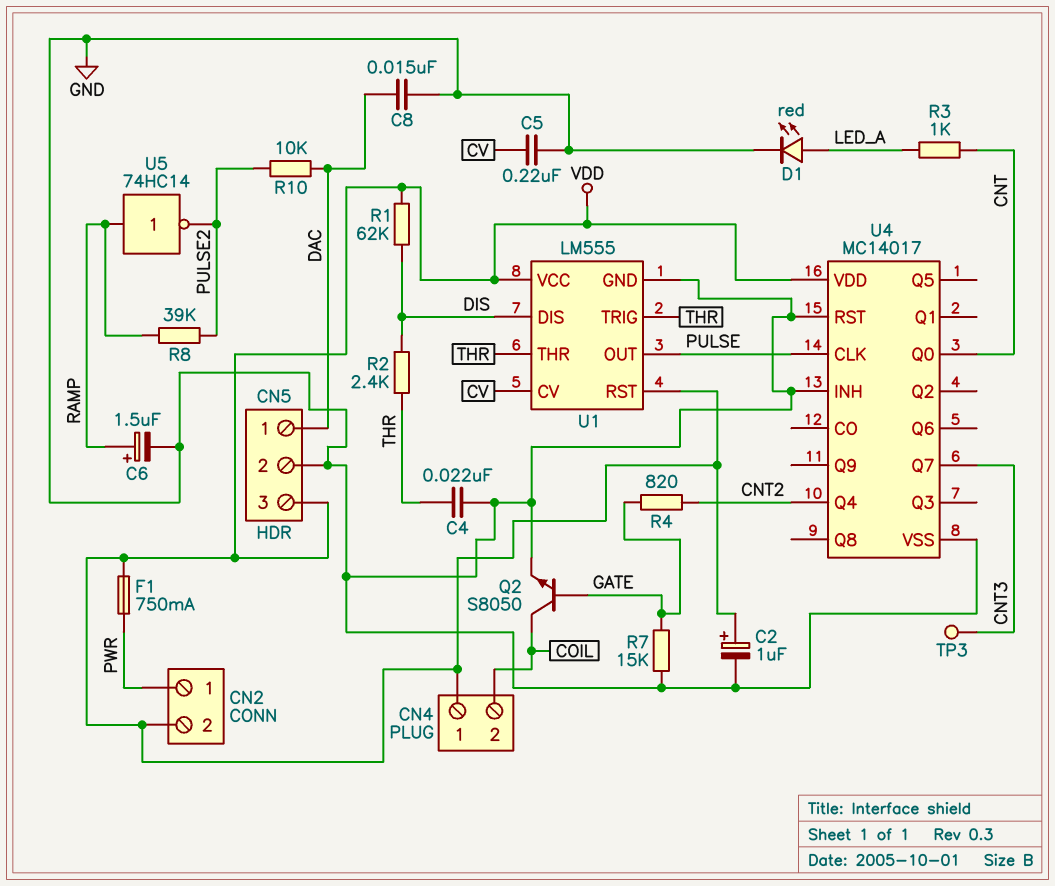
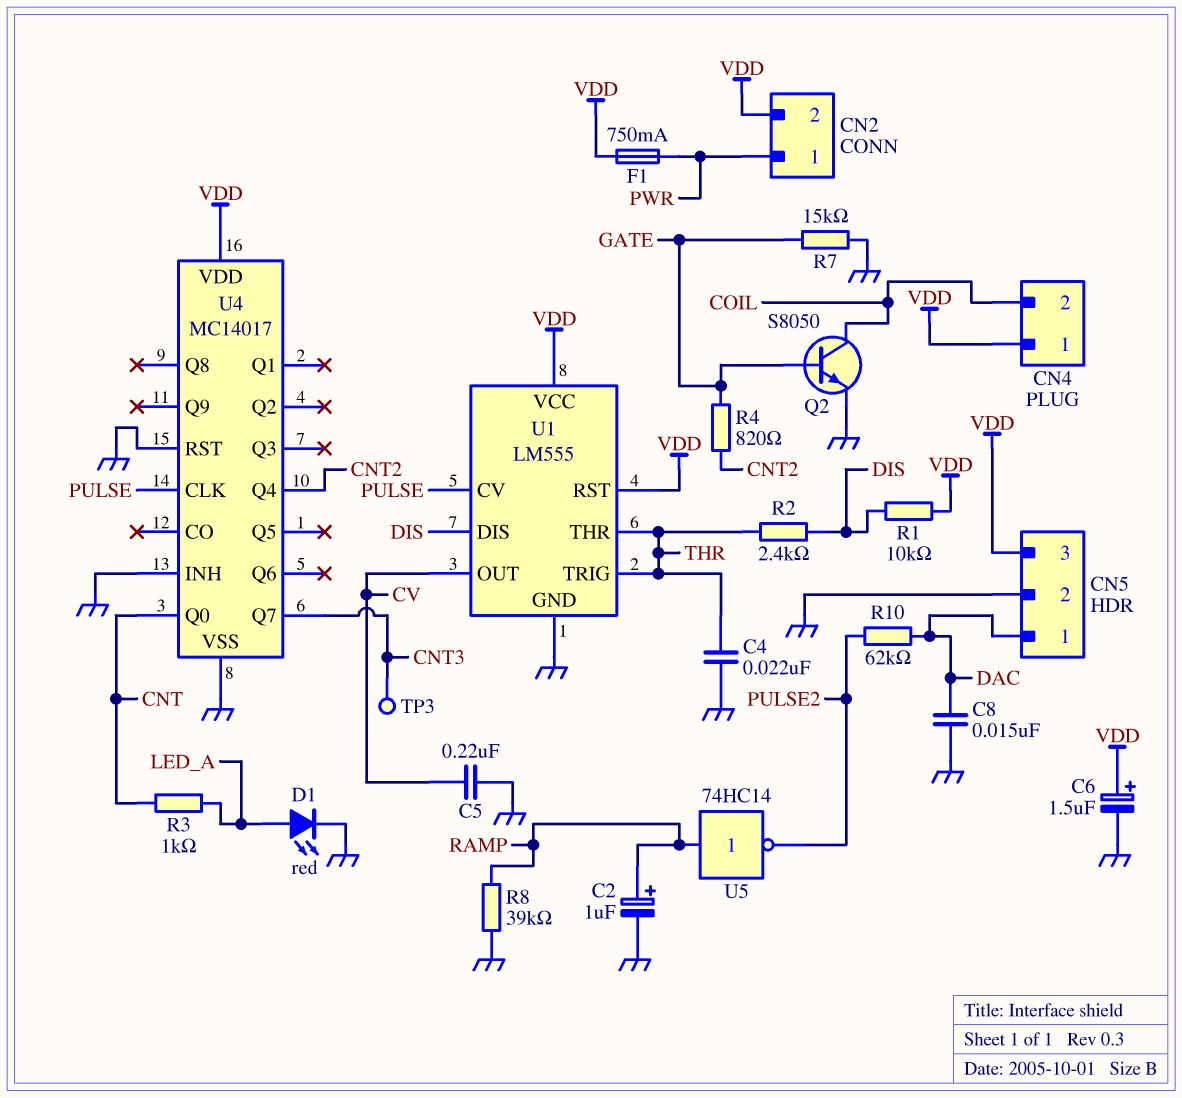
C2: 1uF (plus VDD, minus GND) -> 1uF (plus RAMP, minus GND)
C6: 1.5uF (plus RAMP, minus GND) -> 1.5uF (plus VDD, minus GND)
R1: 62k (DIS, VDD) -> 10k (DIS, VDD)
R8: 39k (PULSE2, RAMP) -> 39k (GND, RAMP)
R10: 10k (DAC, PULSE2) -> 62k (DAC, PULSE2)
U1 pin CV: CV -> PULSE
U1 pin OUT: PULSE -> CV

